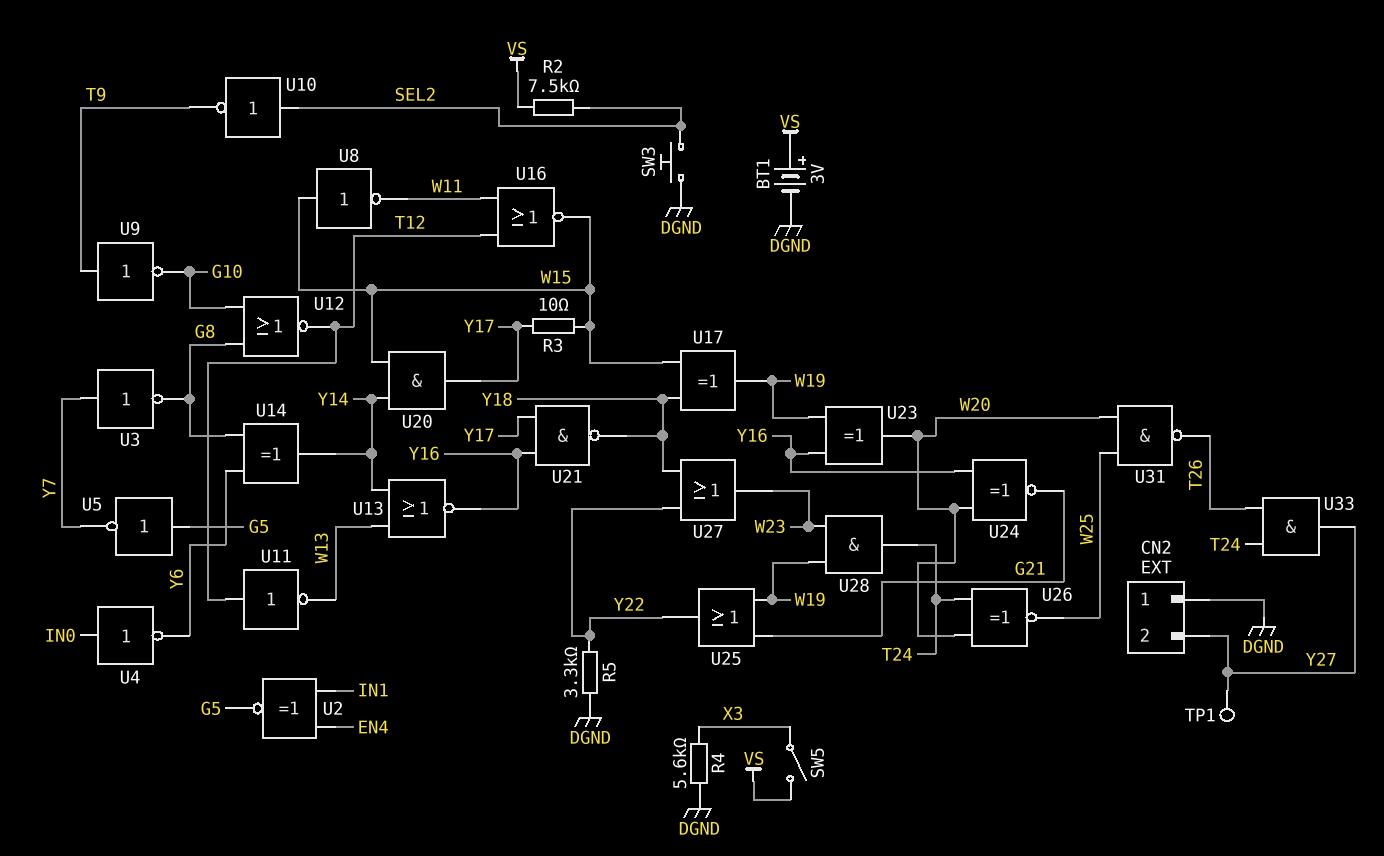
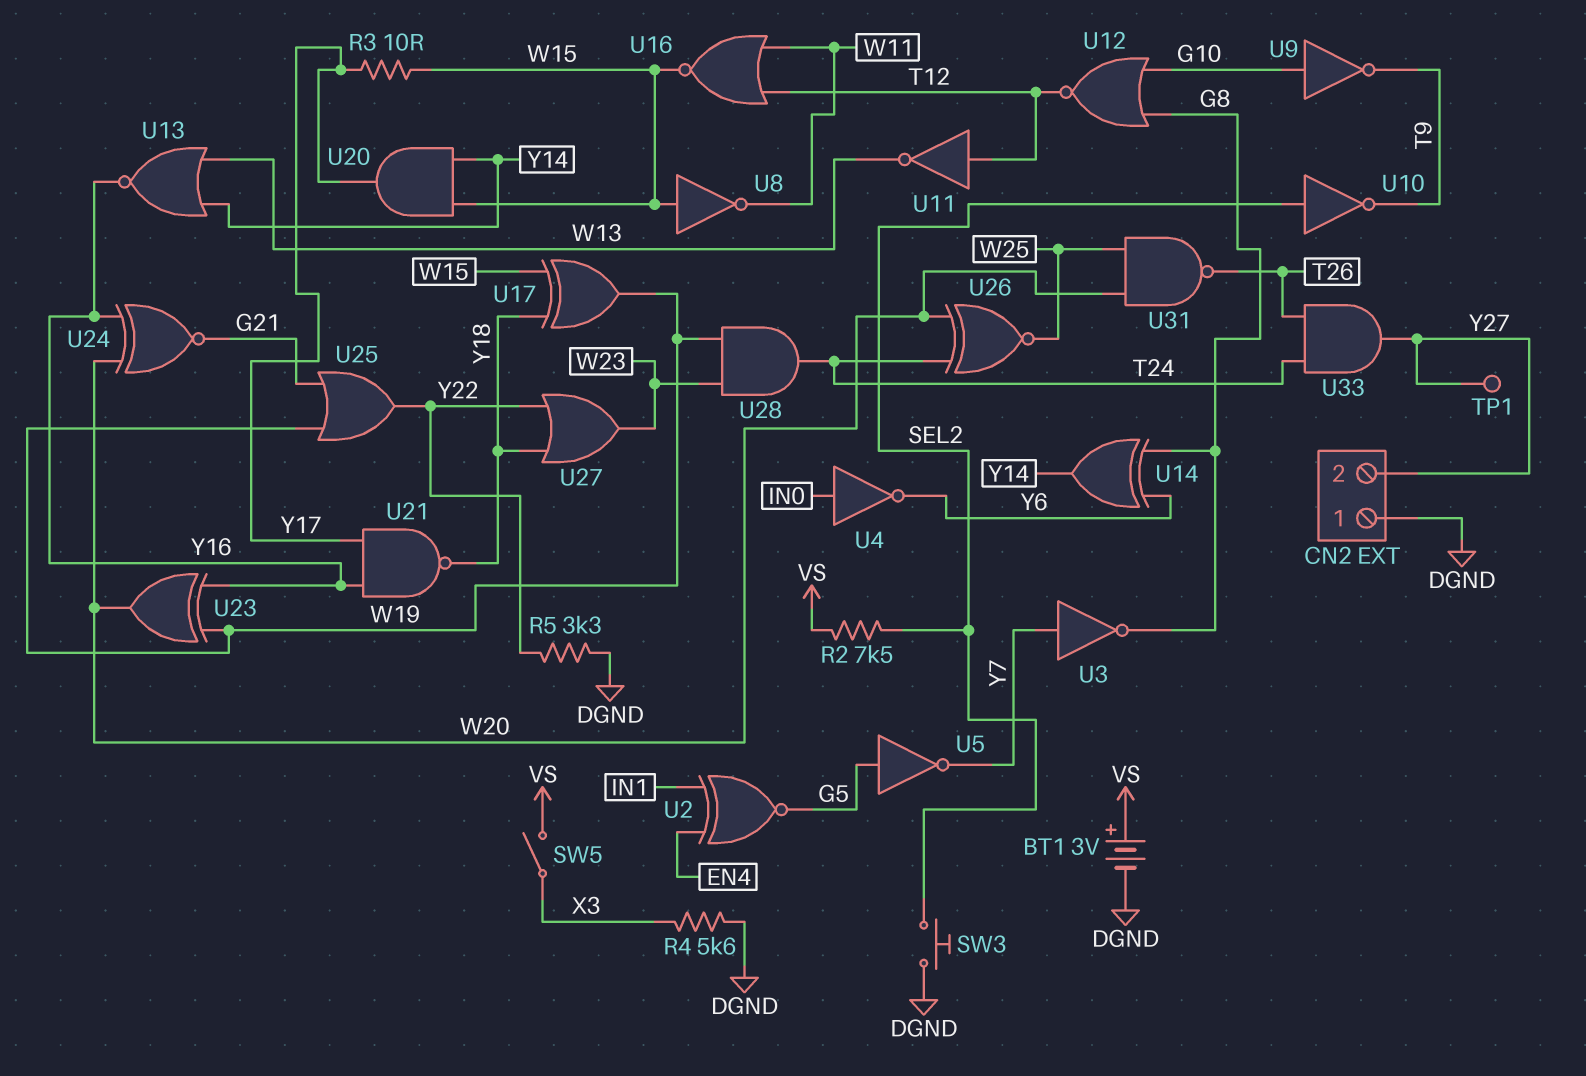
U9: NOT (in T9, out G10) -> NOT (in G10, out T9)

